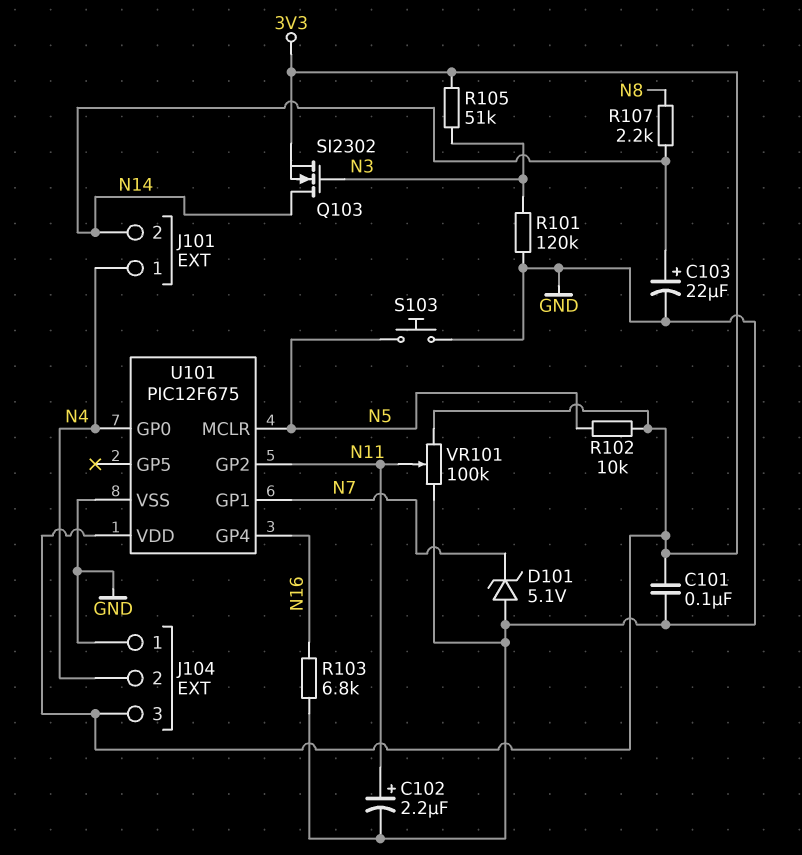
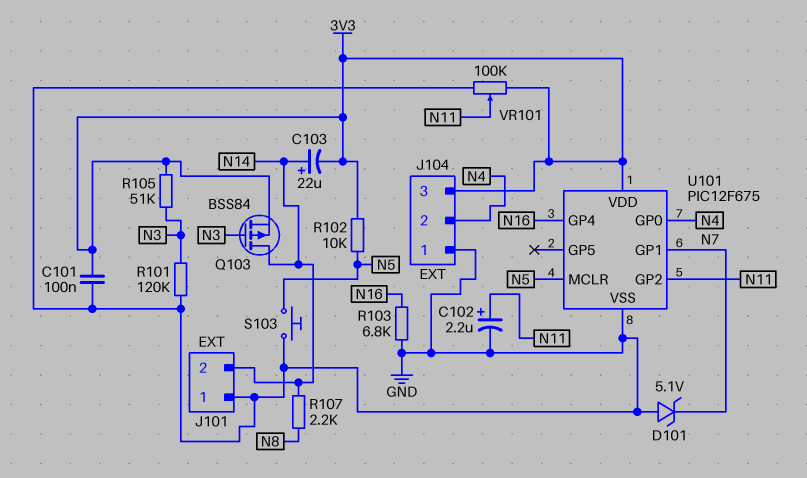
C103: 22uF (plus N14, minus GND) -> 22uF (plus N14, minus 3V3)
J101 pin 1: N4 -> GND
Q103: NMOS SI2302 (G N3, D N14, S 3V3) -> PMOS BSS84 (G N3, D N14, S 3V3)

